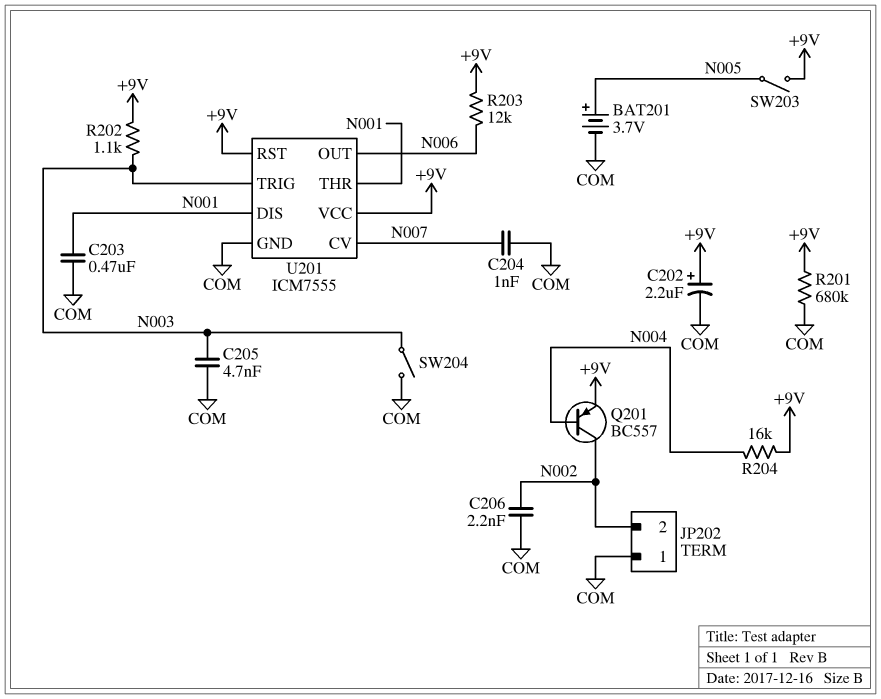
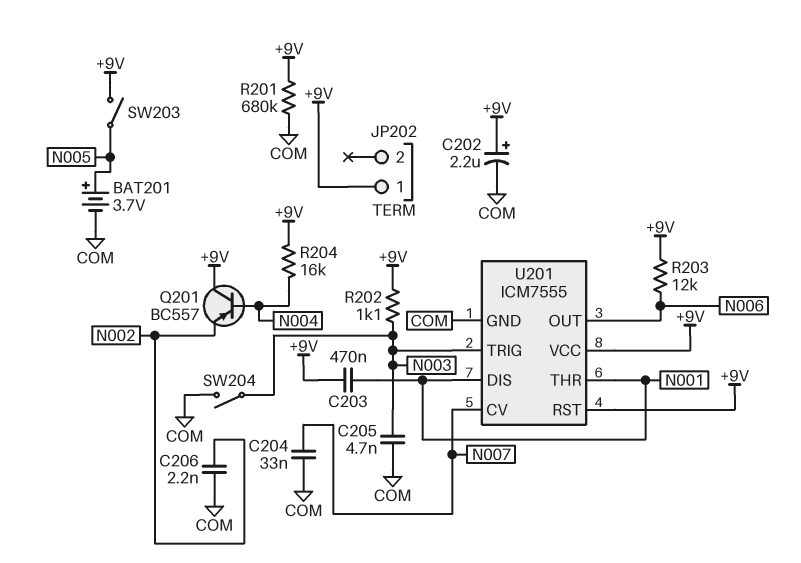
C203: 470nF (COM, N001) -> 470nF (+9V, N001)
C204: 1nF (COM, N007) -> 33nF (COM, N007)
JP202 pin 1: COM -> +9V
JP202 pin 2: N002 -> none
Q201: PNP BC557 (B N004, C N002, E +9V) -> PNP BC557 (B N004, C +9V, E N002)

